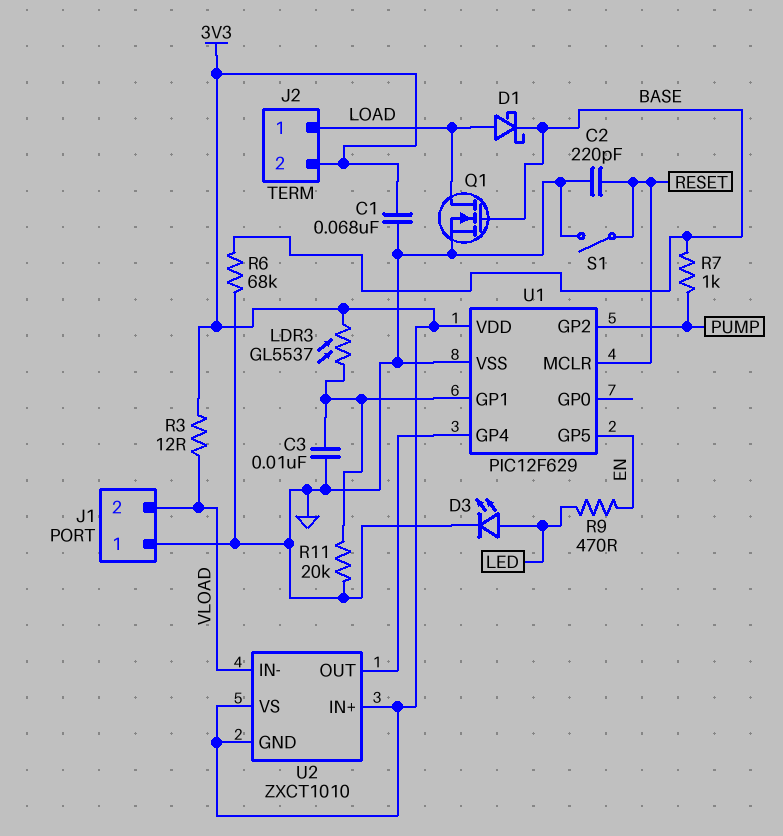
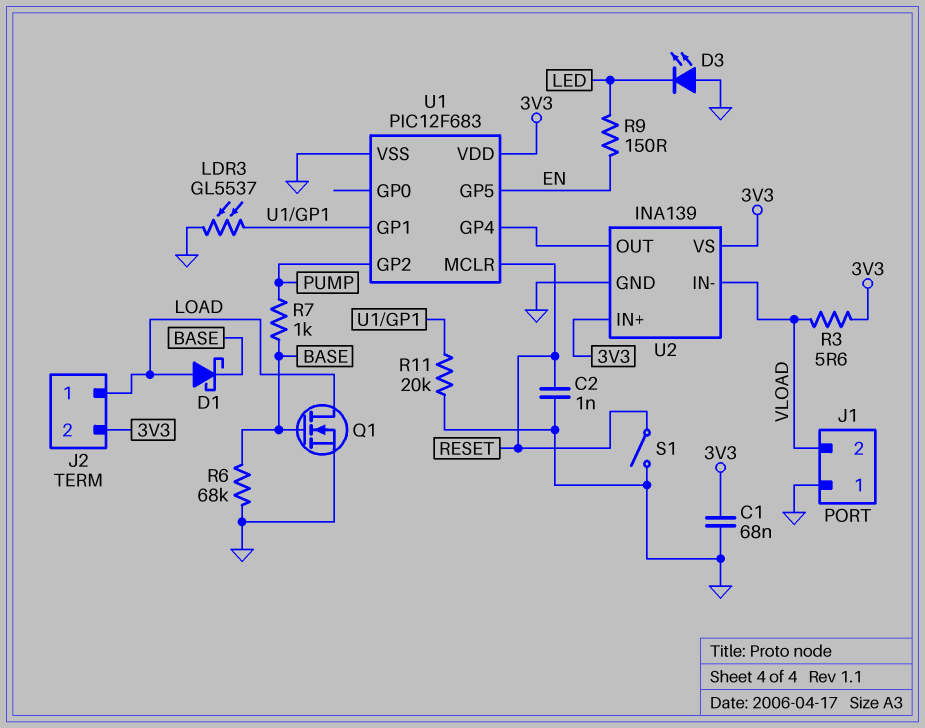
C2: 220pF (GND, RESET) -> 1nF (GND, RESET)
C3: 10nF (GND, U1/GP1) -> none
D3: LED (A LED, K GND) -> LED (A GND, K LED)
LDR3: GL5537 (3V3, U1/GP1) -> GL5537 (GND, U1/GP1)
R3: 12 (3V3, VLOAD) -> 5.6 (3V3, VLOAD)
R9: 470 (EN, LED) -> 150 (EN, LED)
U1: PIC12F629 -> PIC12F683
U2: ZXCT1010 -> INA139
U2 pin GND: 3V3 -> GND

